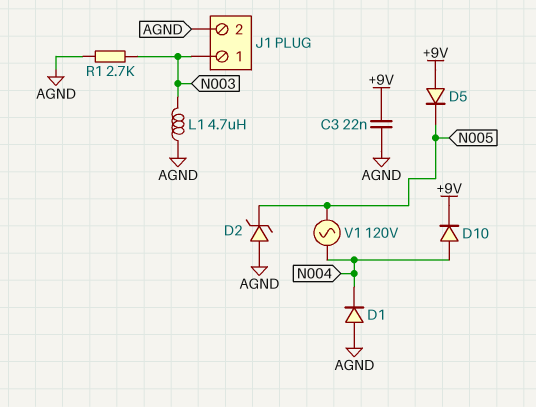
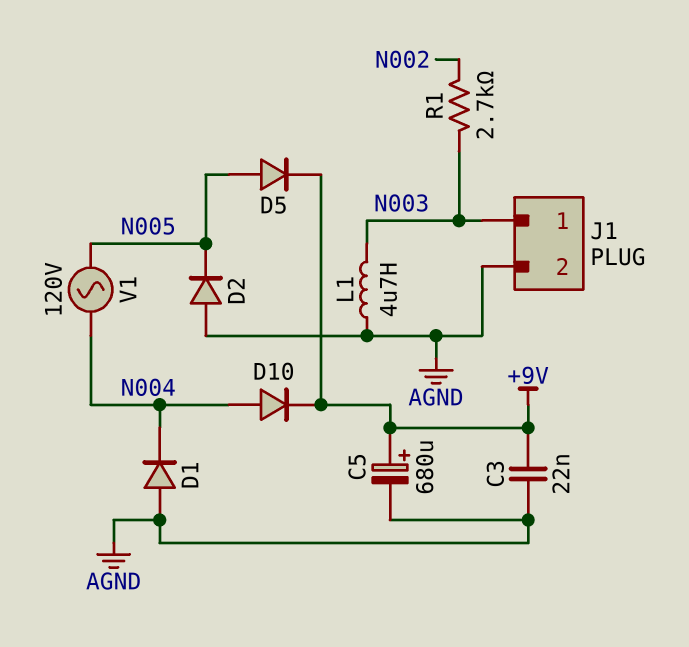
C5: none -> 680uF (plus +9V, minus AGND)
D2: zener (A AGND, K N005) -> diode (A AGND, K N005)
D5: diode (A +9V, K N005) -> diode (A N005, K +9V)
R1: 2.7k (AGND, N003) -> 2.7k (N002, N003)

